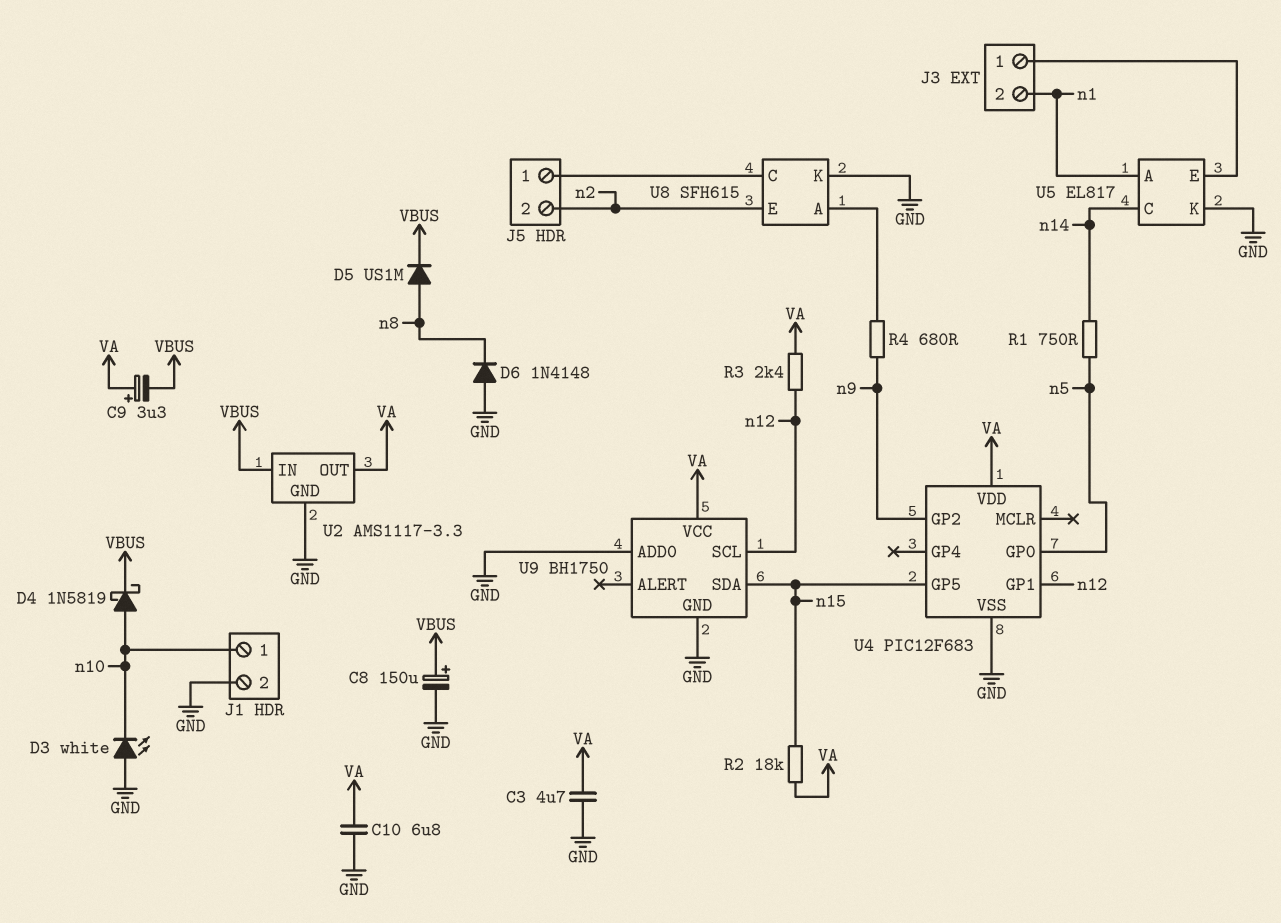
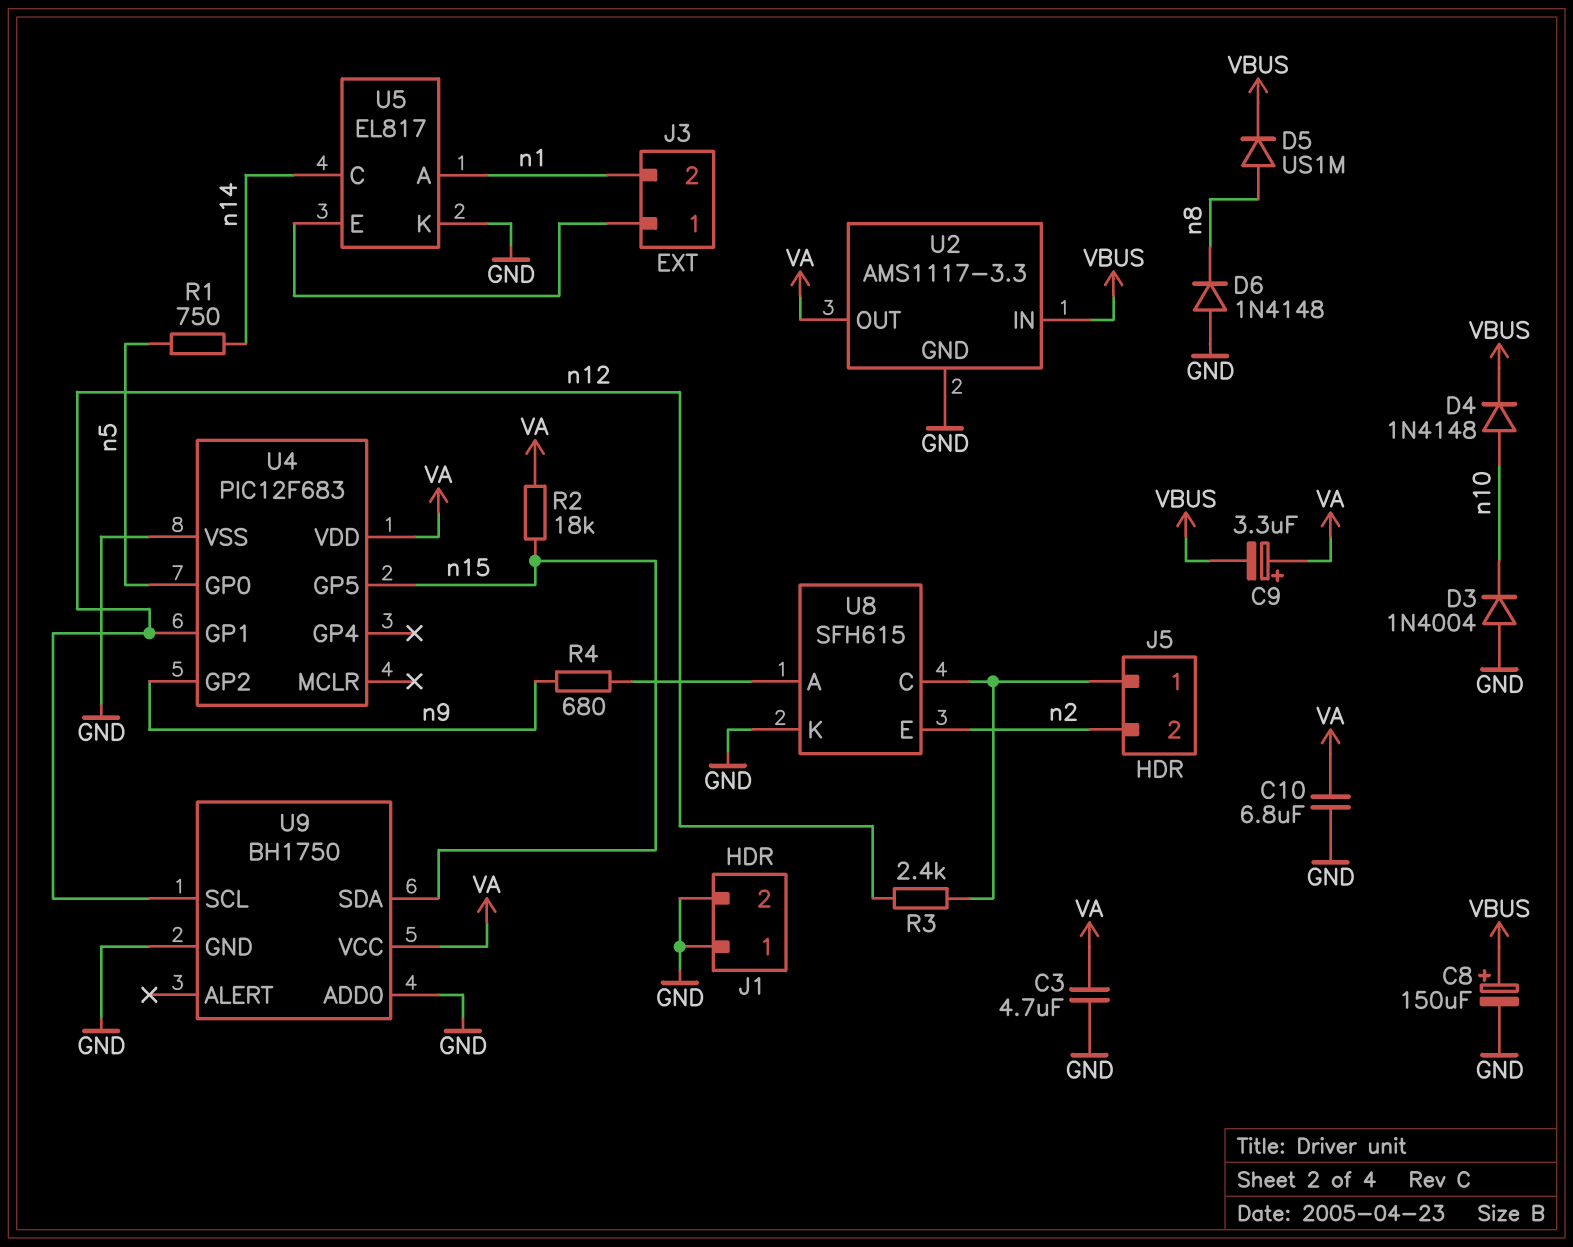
D3: LED white (A GND, K n10) -> diode 1N4004 (A GND, K n10)
D4: schottky 1N5819 (A n10, K VBUS) -> diode 1N4148 (A n10, K VBUS)
J1 pin 1: n10 -> GND
R3: 2.4k (VA, n12) -> 2.4k (J5/1, n12)

